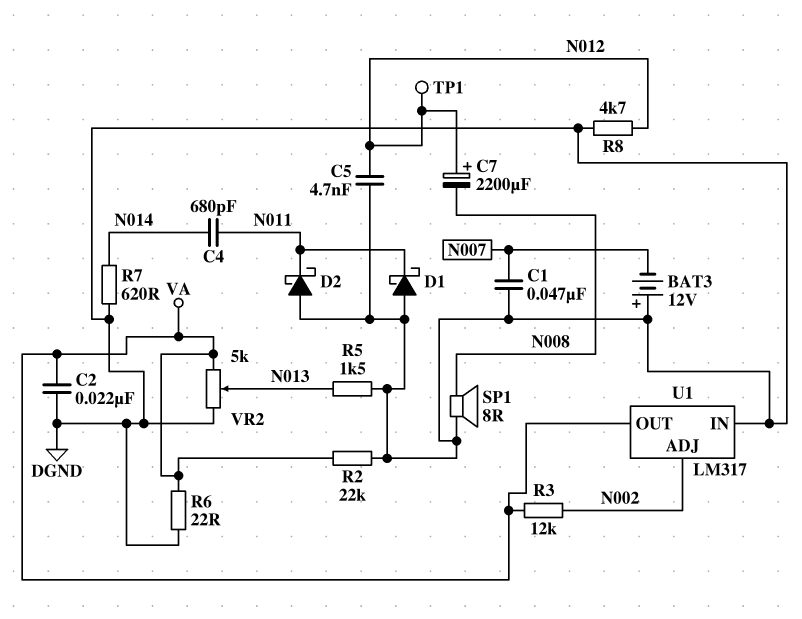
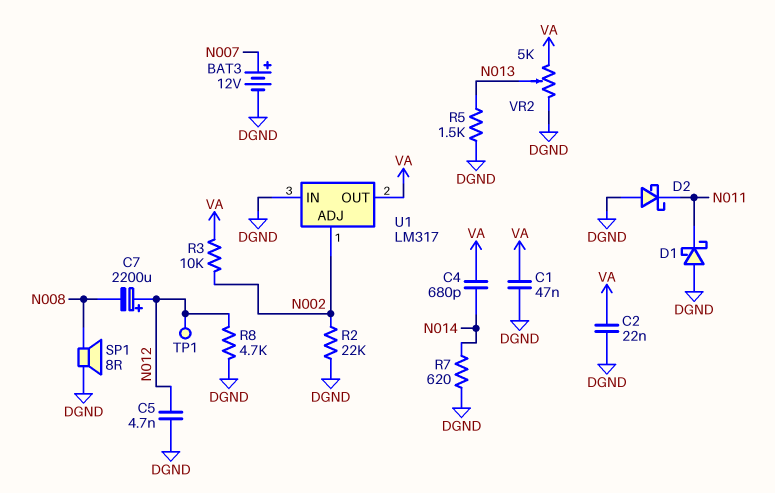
BAT3: 12V (plus DGND, minus N007) -> 12V (plus N007, minus DGND)
C1: 47nF (DGND, N007) -> 47nF (DGND, VA)
C4: 680pF (N011, N014) -> 680pF (N014, VA)
R2: 22k (DGND, VA) -> 22k (DGND, N002)
R3: 12k (N002, VA) -> 10k (N002, VA)
R6: 22 (DGND, VA) -> none

